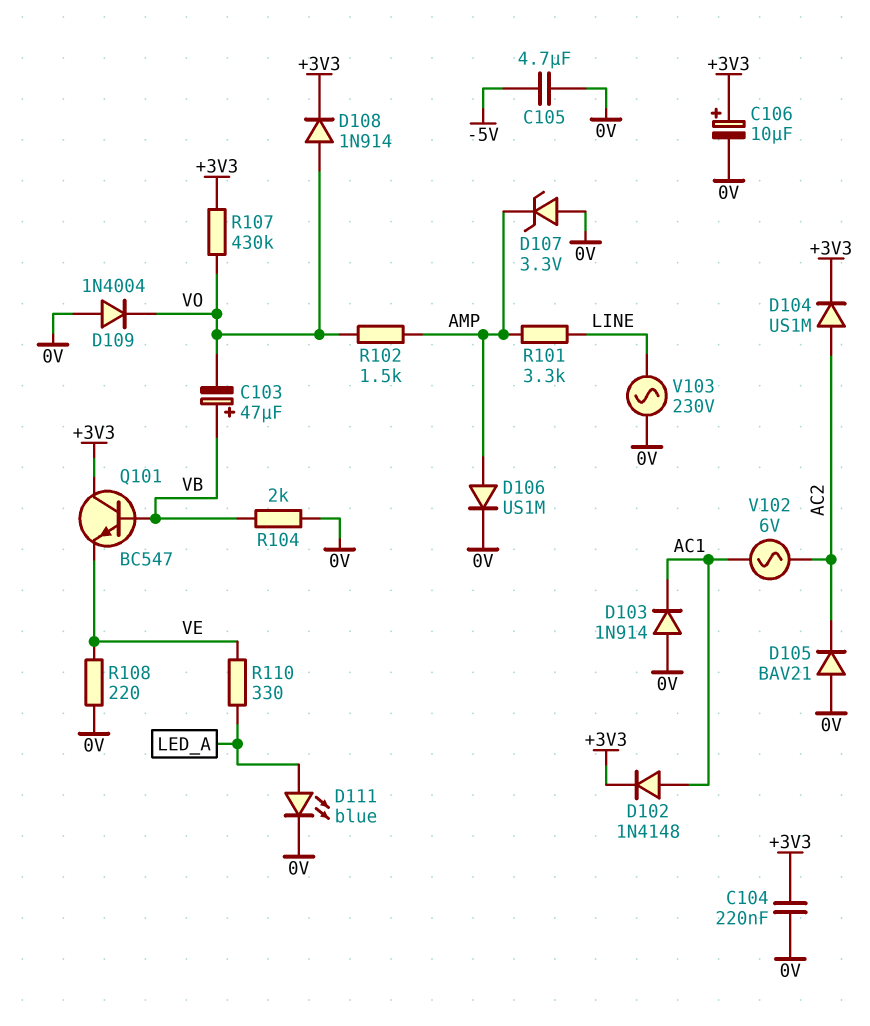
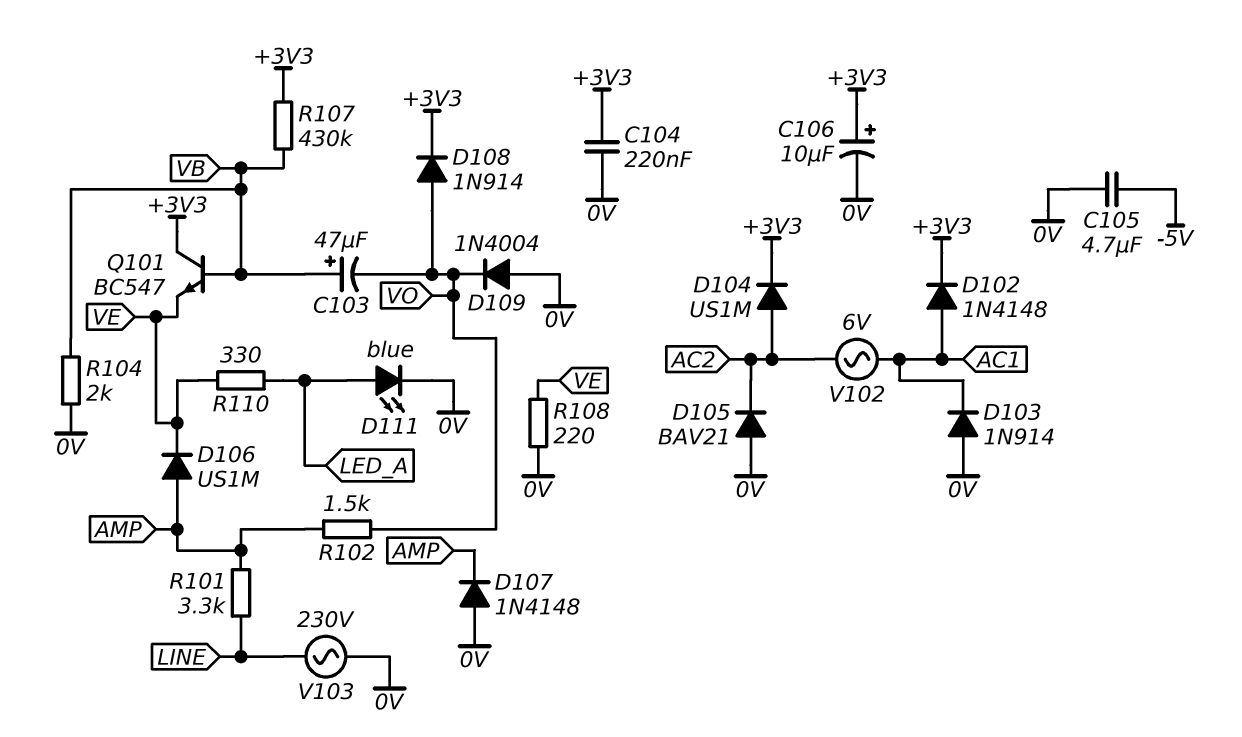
D106: diode US1M (A AMP, K 0V) -> diode US1M (A AMP, K VE)
D107: zener 3.3V (A 0V, K AMP) -> diode 1N4148 (A 0V, K AMP)
R107: 430k (+3V3, VO) -> 430k (+3V3, VB)

